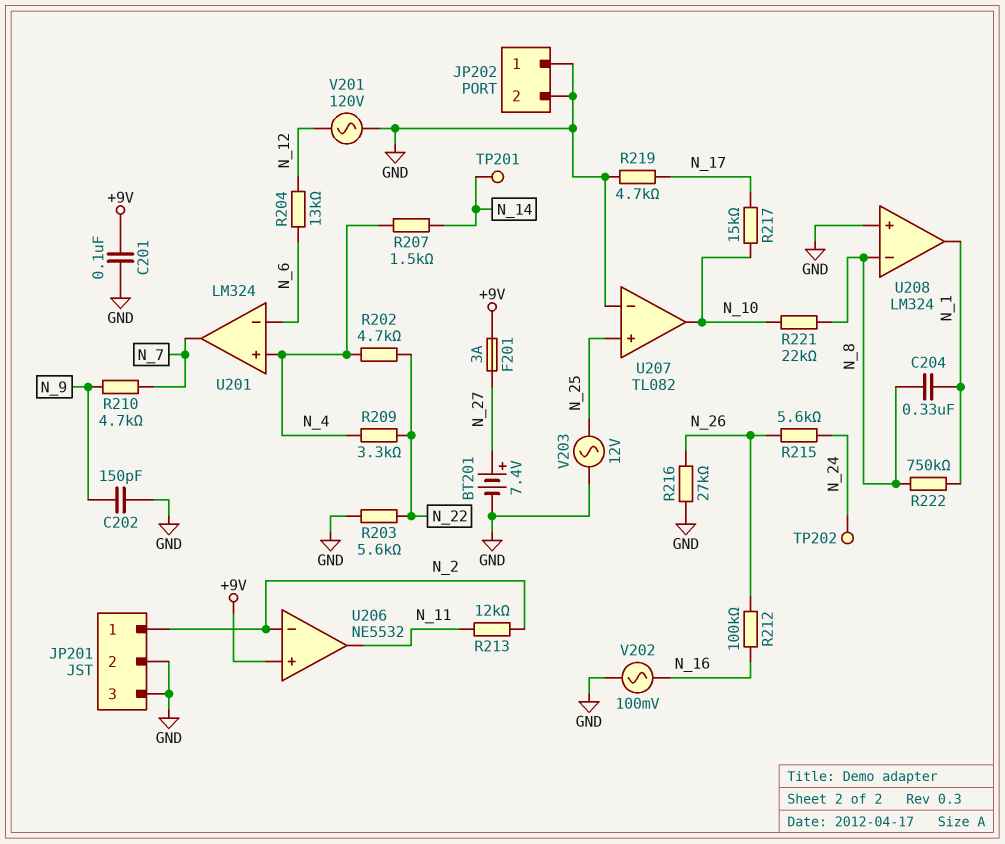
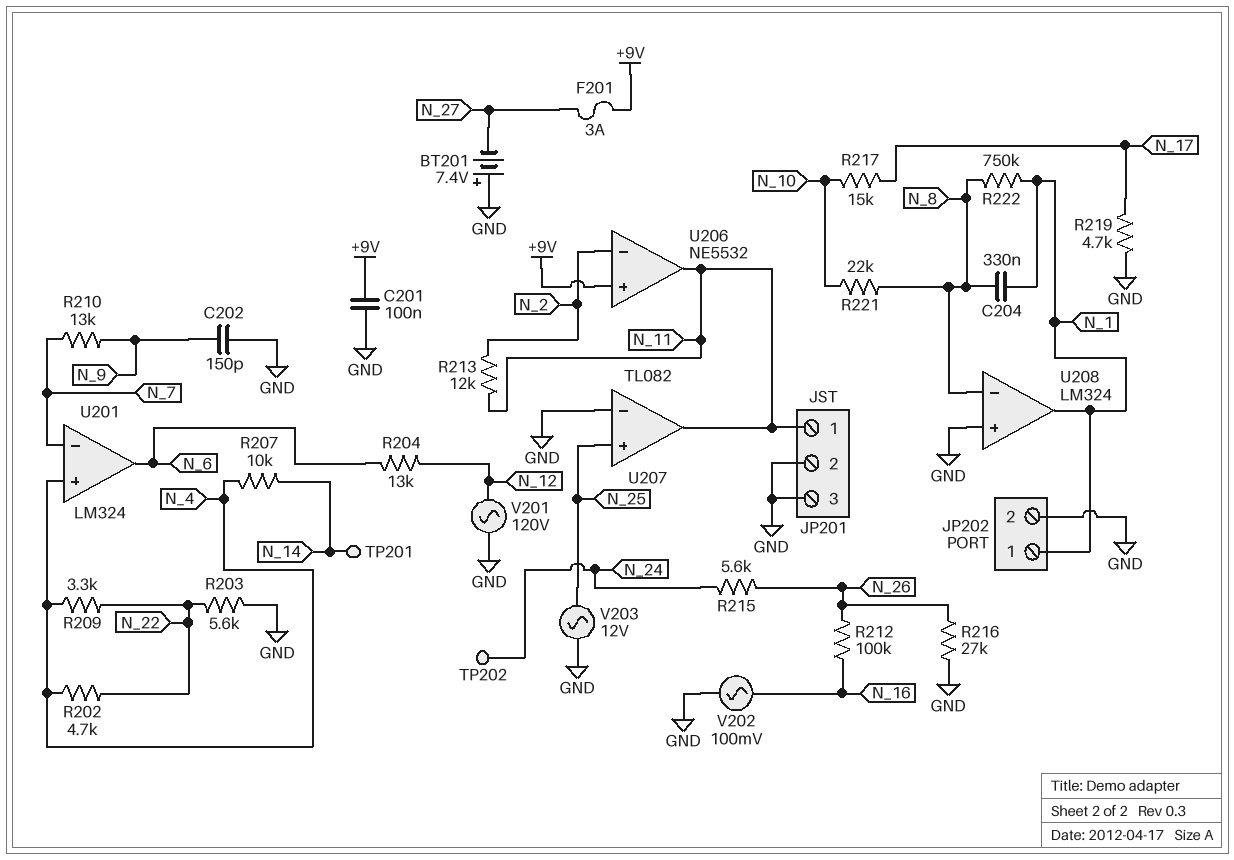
BT201: 7.4V (plus N_27, minus GND) -> 7.4V (plus GND, minus N_27)
JP201 pin 1: N_2 -> N_11
JP202 pin 1: GND -> N_1
R207: 1.5k (N_4, N_14) -> 10k (N_4, N_14)
R210: 4.7k (N_7, N_9) -> 13k (N_7, N_9)
U201 pin in-: N_6 -> N_7
U201 pin out: N_7 -> N_6
U207 pin out: N_10 -> N_11

